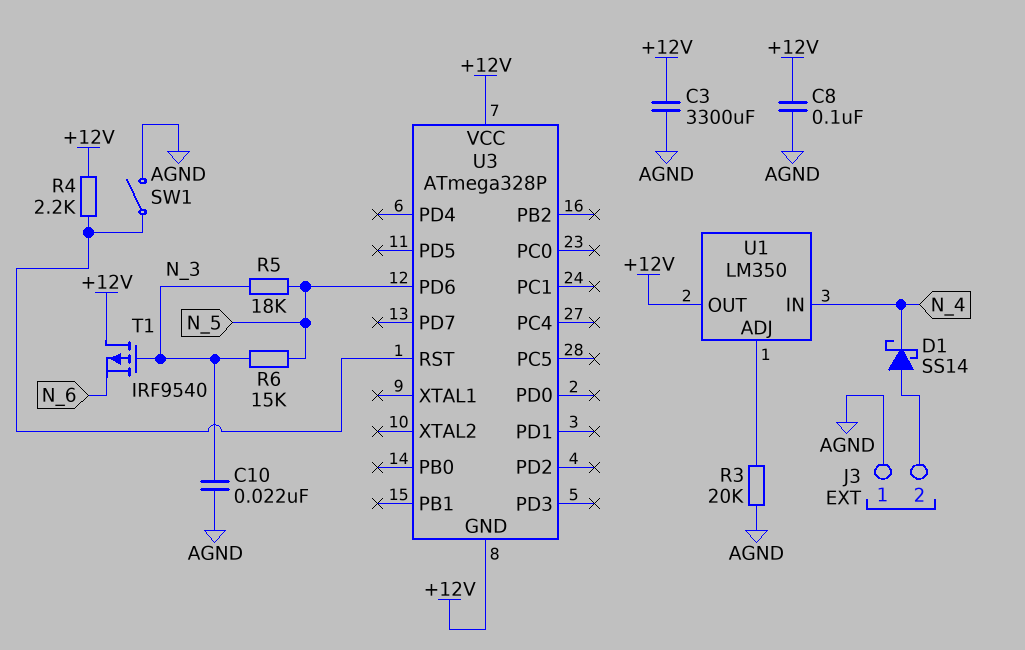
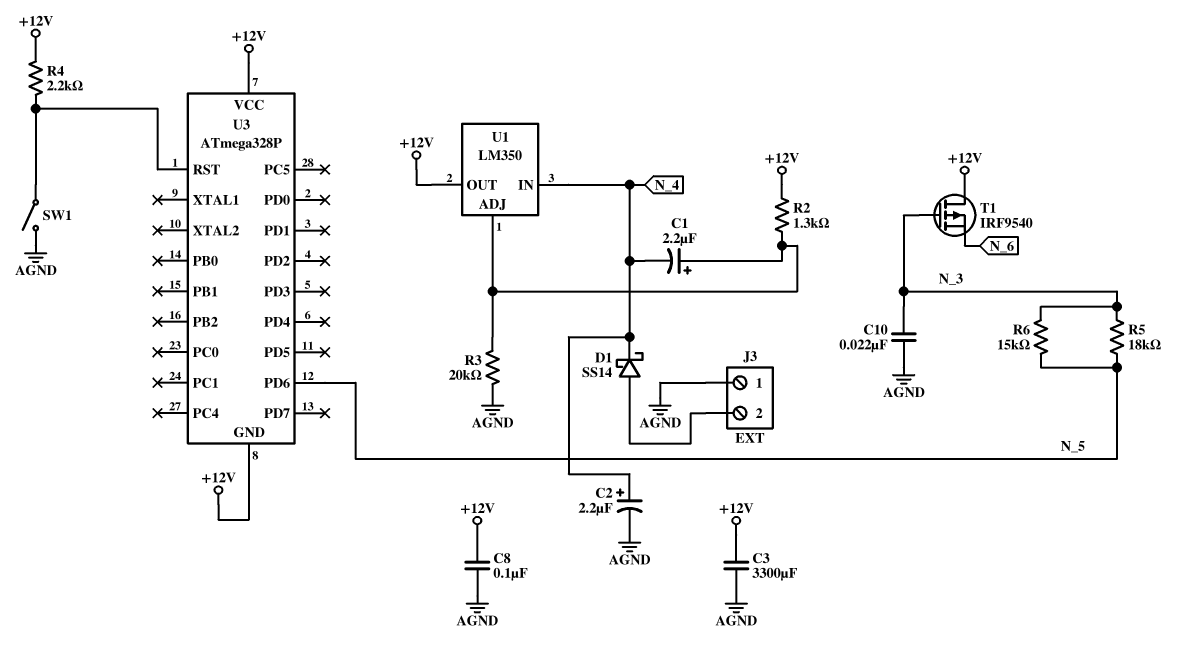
C1: none -> 2.2uF (plus U1/ADJ, minus N_4)
C2: none -> 2.2uF (plus N_4, minus AGND)
R2: none -> 1.3k (+12V, U1/ADJ)

